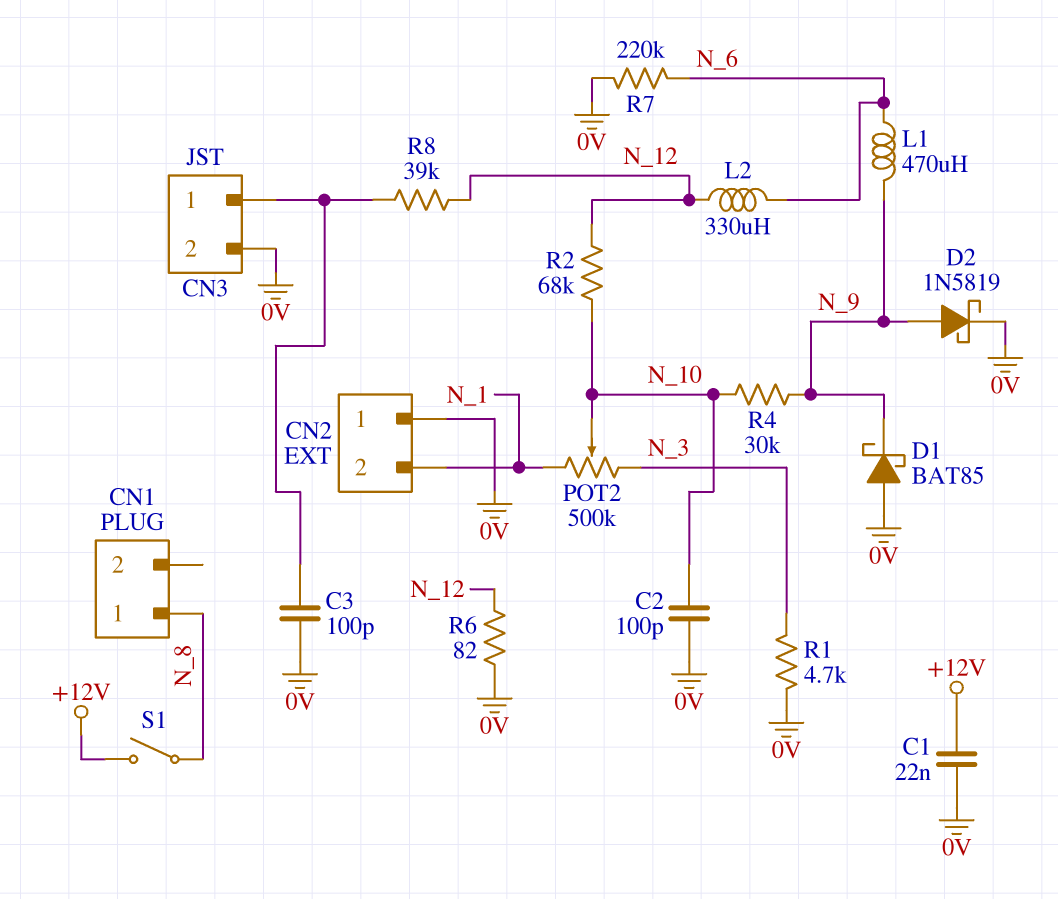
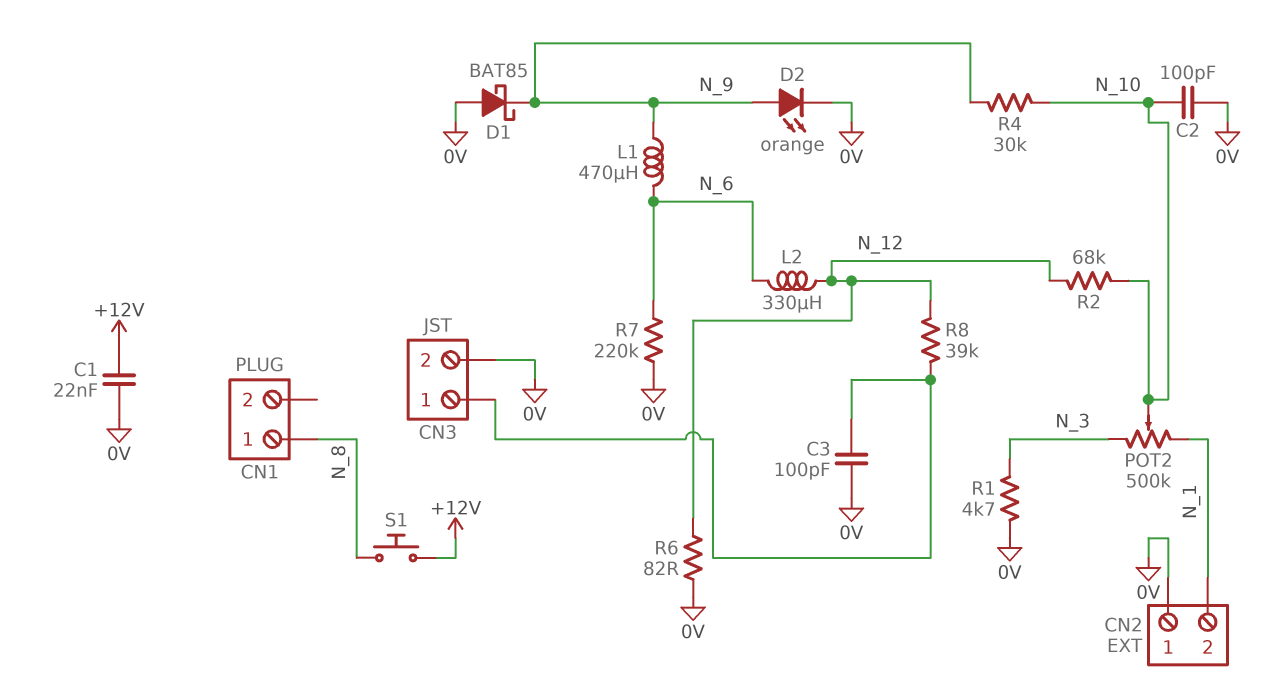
D2: schottky 1N5819 (A N_9, K 0V) -> LED orange (A N_9, K 0V)
S1: switch (+12V, N_8) -> button (+12V, N_8)

